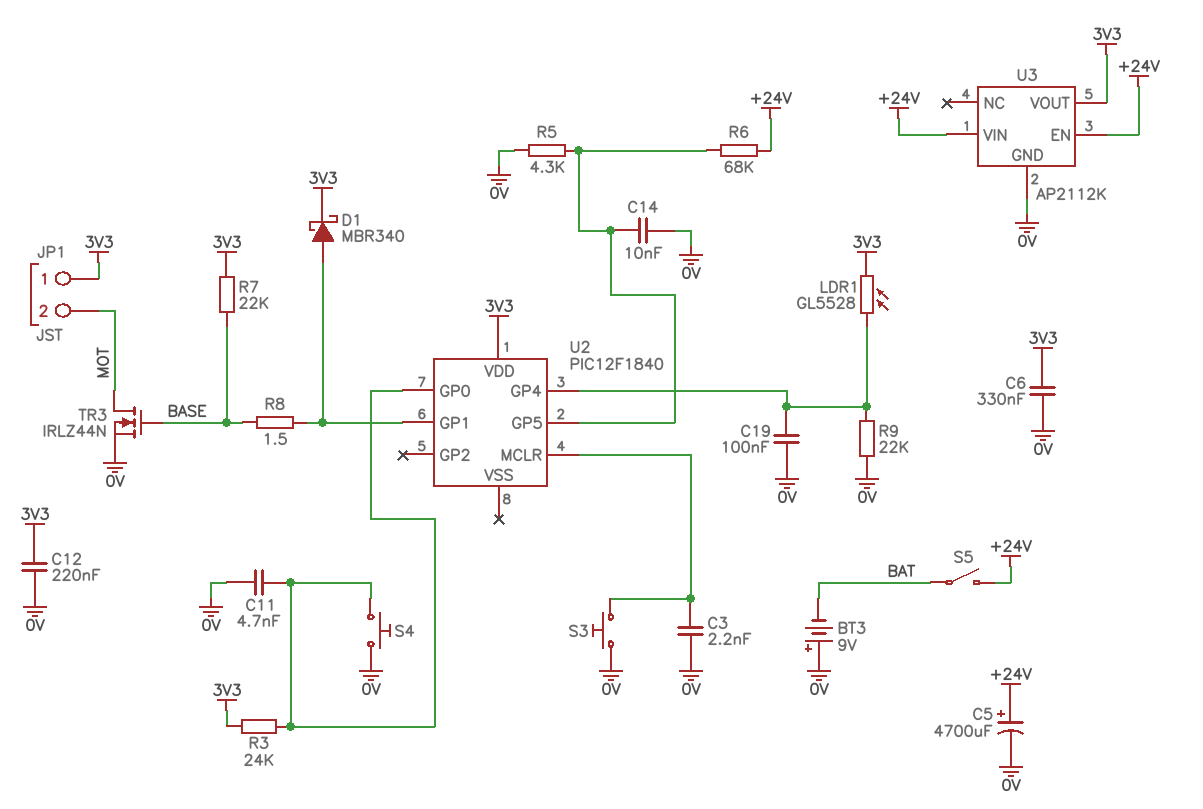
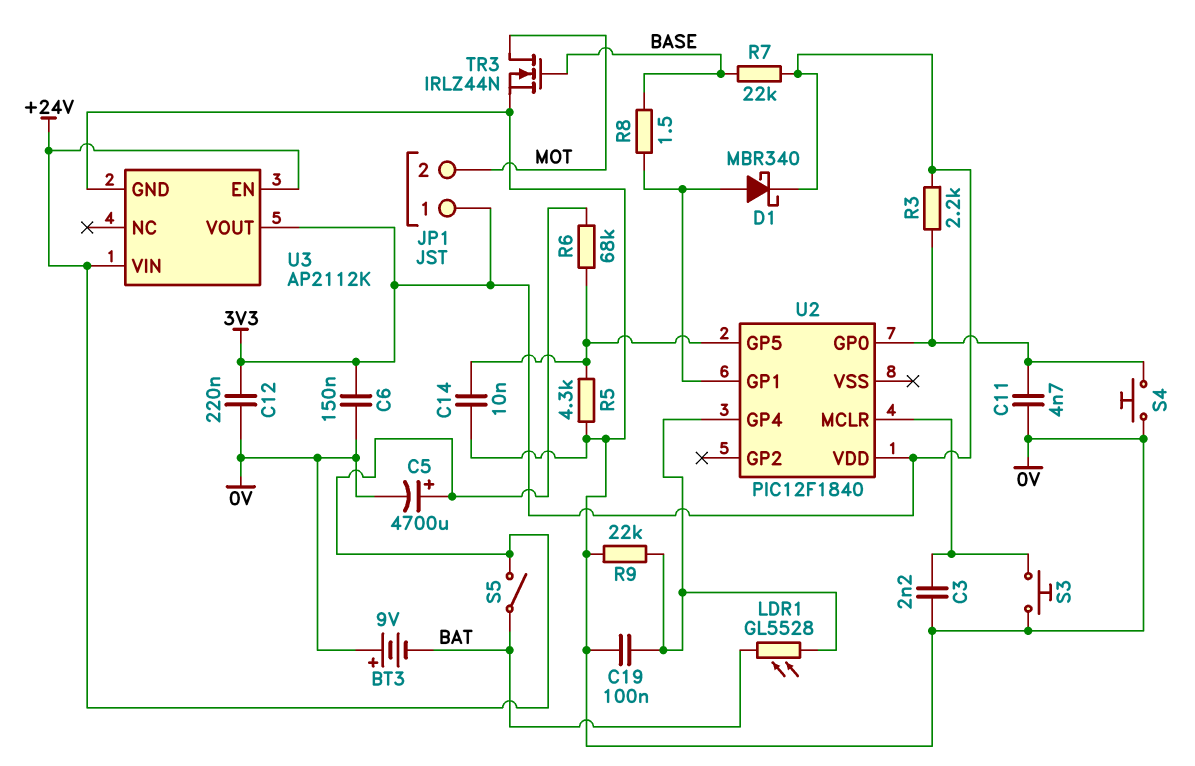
C6: 330nF (0V, 3V3) -> 150nF (0V, 3V3)
LDR1: GL5528 (3V3, U2/GP4) -> GL5528 (BAT, U2/GP4)
R3: 24k (3V3, U2/GP0) -> 2.2k (3V3, U2/GP0)

